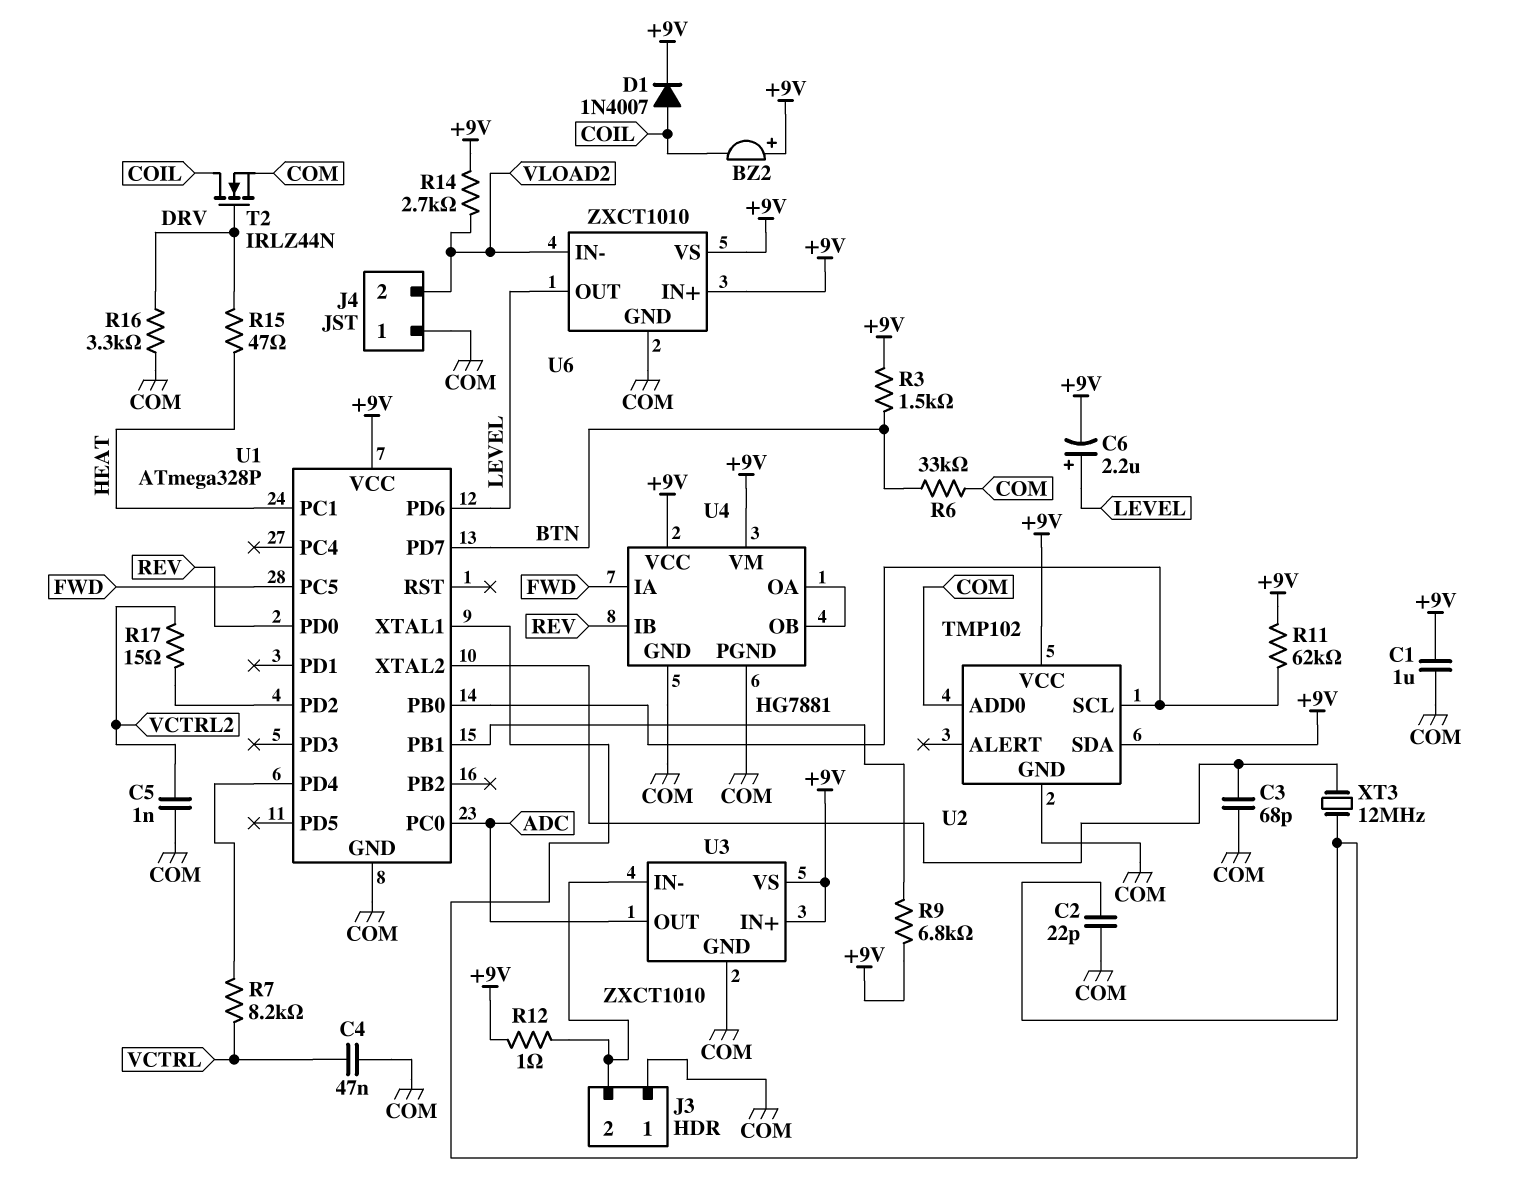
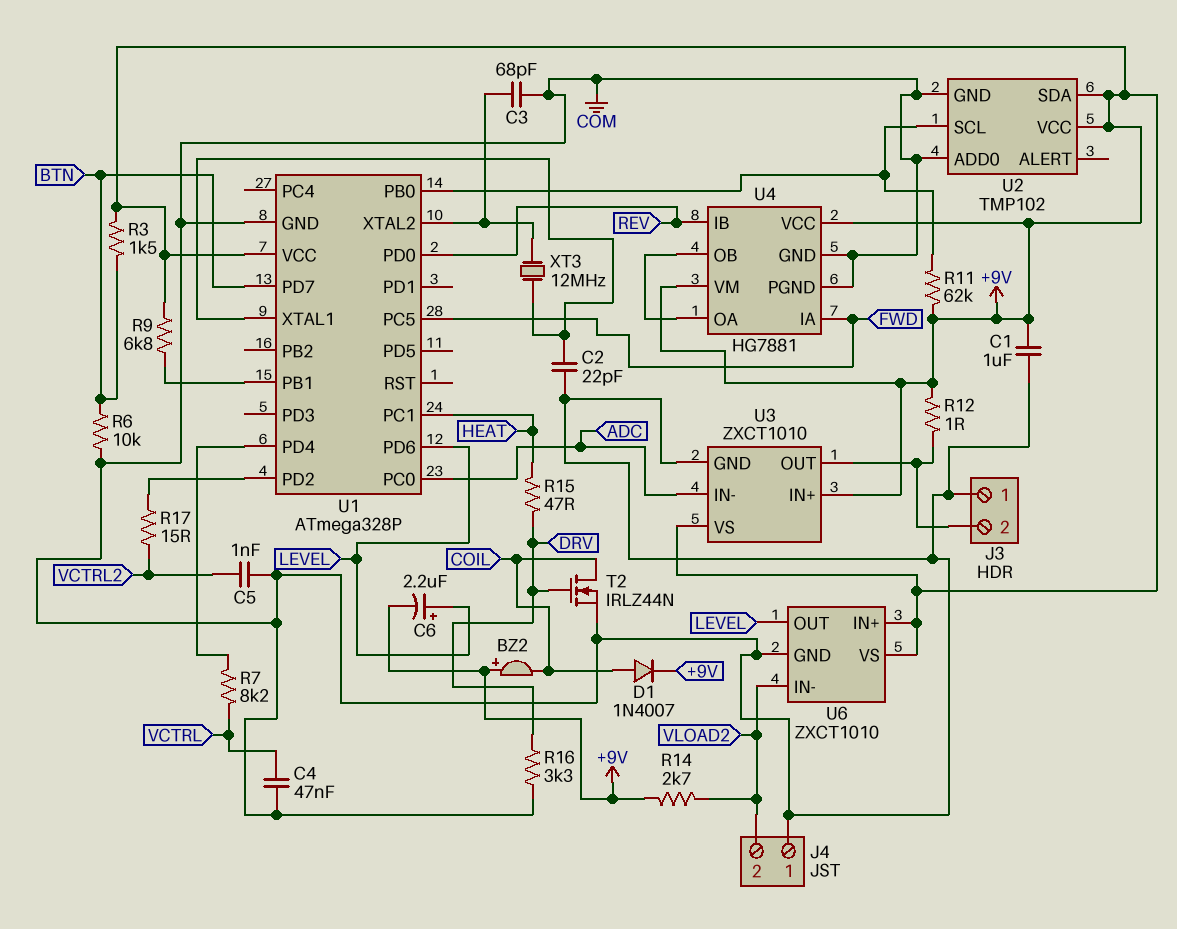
R6: 33k (BTN, COM) -> 10k (BTN, COM)
U3 pin IN-: J3/2 -> ADC
U3 pin OUT: ADC -> J3/2

